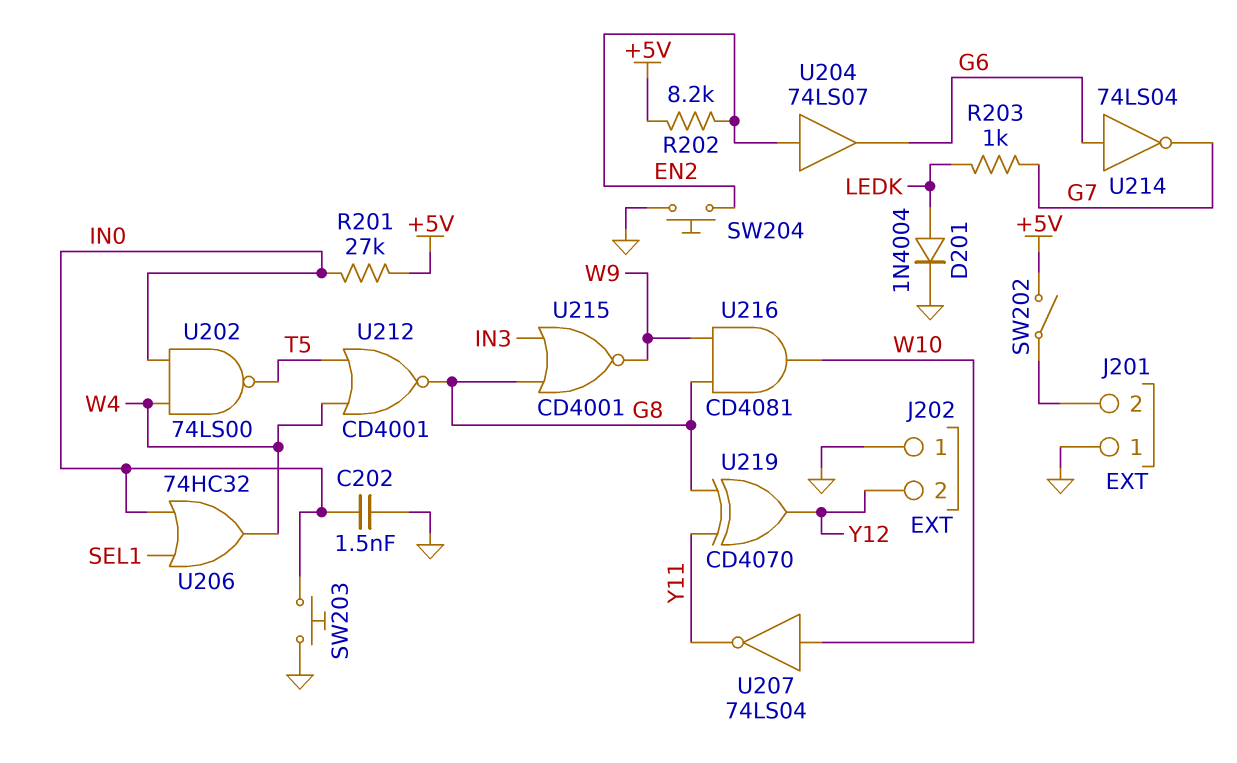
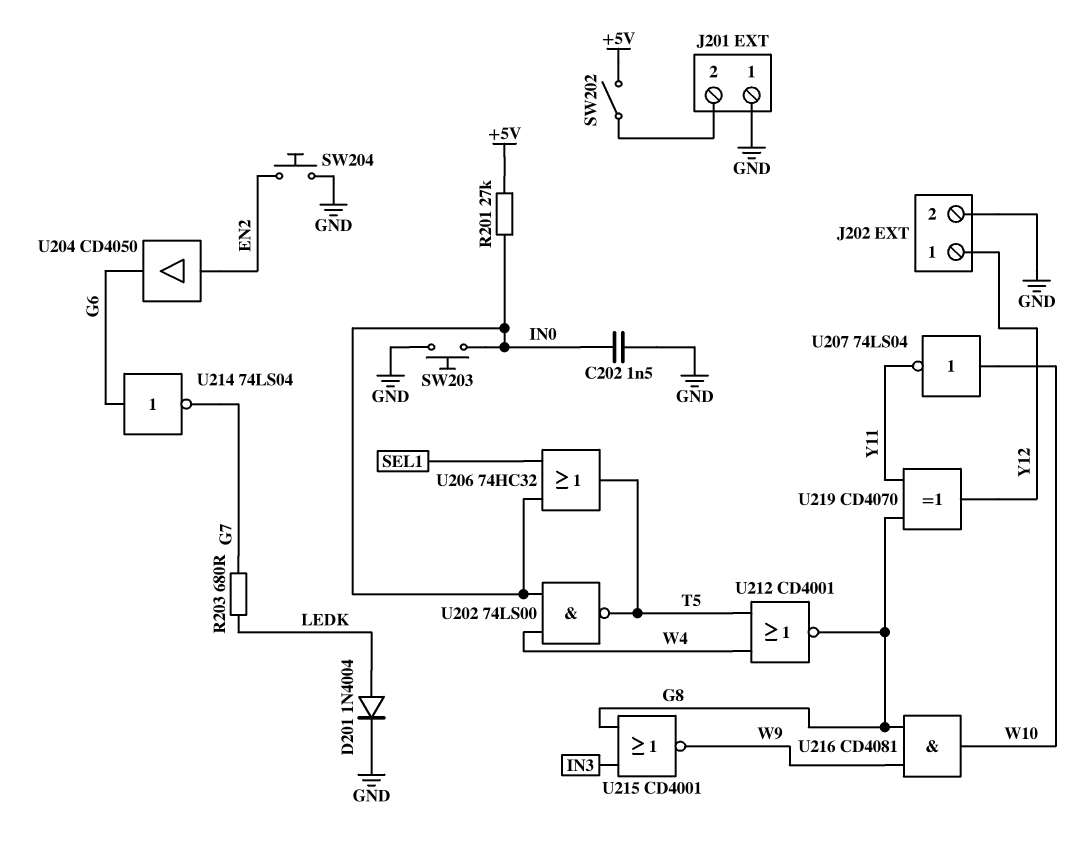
J202 pin 1: GND -> Y12
J202 pin 2: Y12 -> GND
R202: 8.2k (+5V, EN2) -> none
R203: 1k (G7, LEDK) -> 680 (G7, LEDK)
U204: buffer 74LS07 (in EN2, out G6) -> buffer CD4050 (in EN2, out G6)
U206: OR 74HC32 (in IN0, in SEL1, out W4) -> OR 74HC32 (in IN0, in SEL1, out T5)

